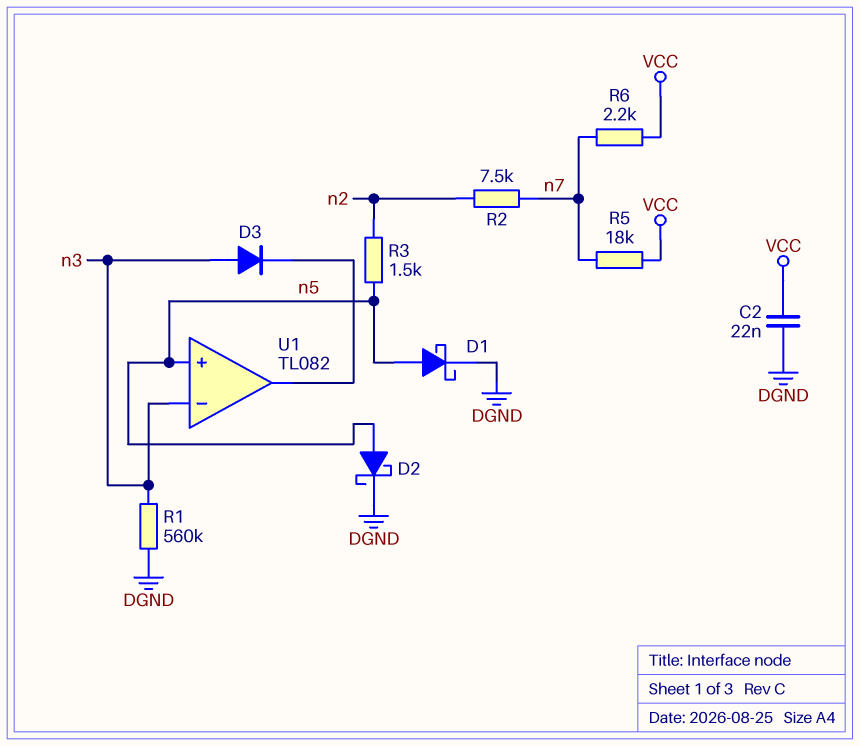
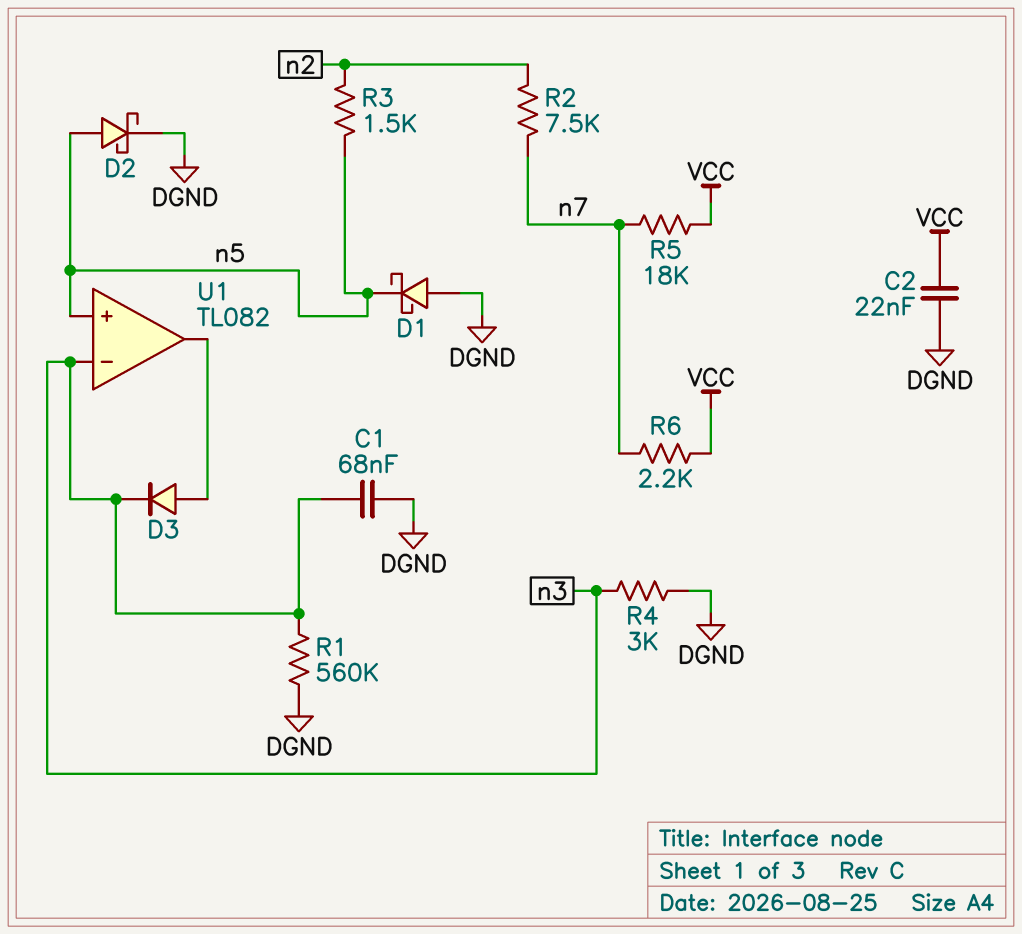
C1: none -> 68nF (DGND, n3)
D1: schottky (A n5, K DGND) -> schottky (A DGND, K n5)
D3: diode (A n3, K U1/out) -> diode (A U1/out, K n3)
R4: none -> 3k (DGND, n3)

